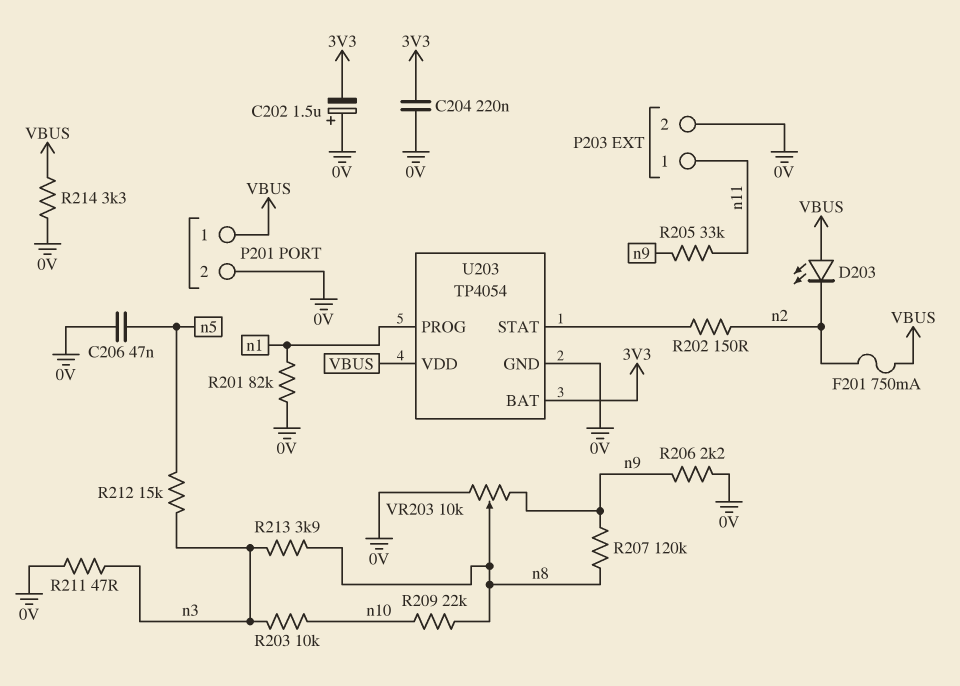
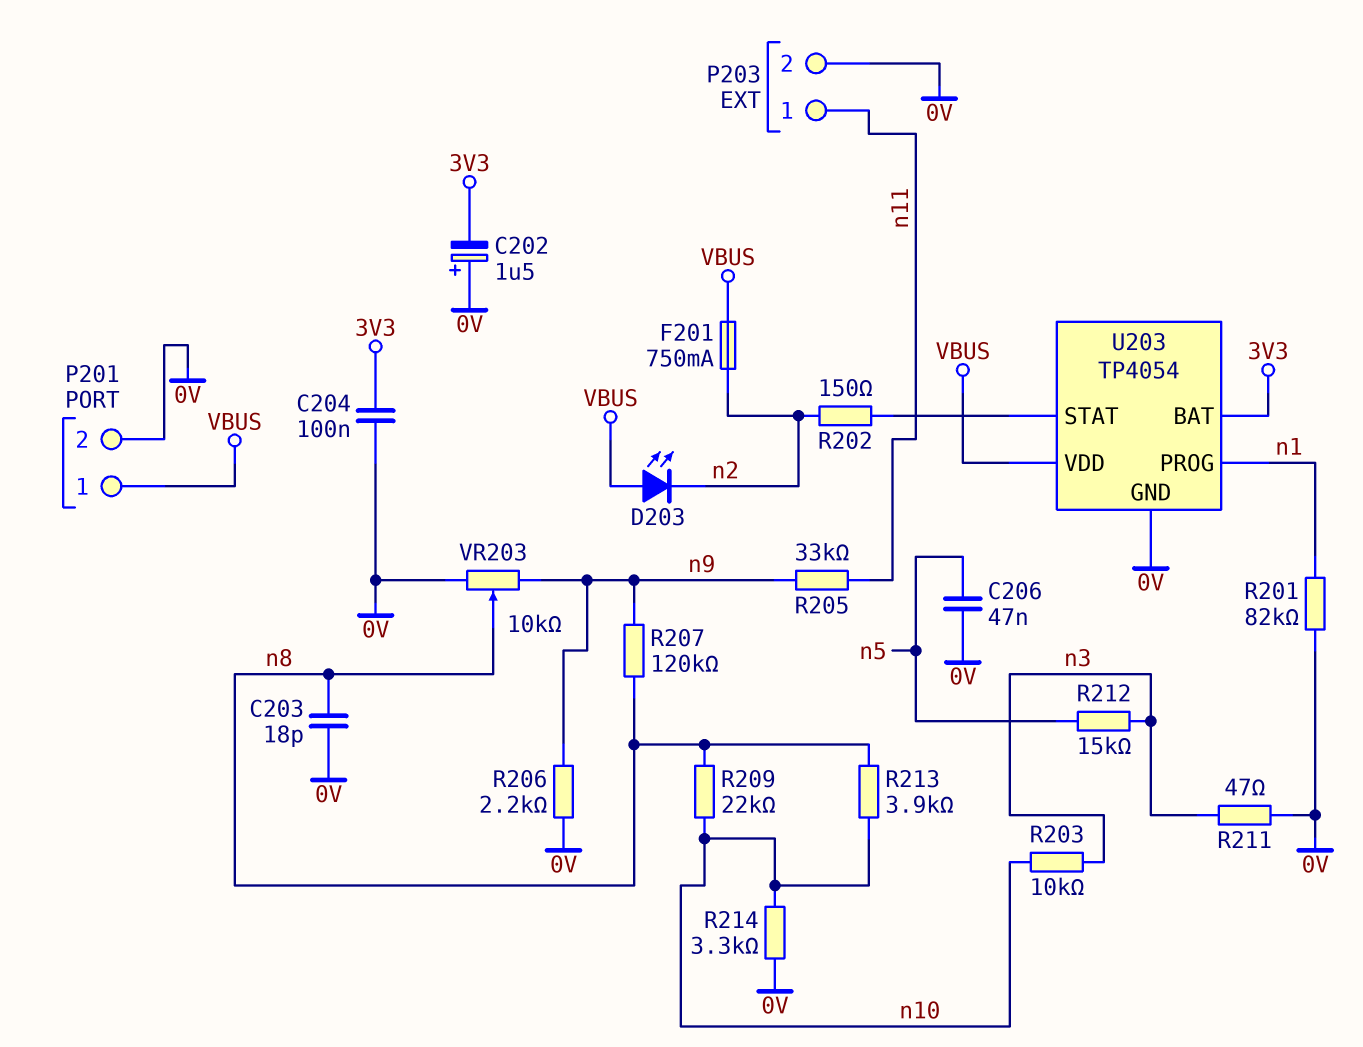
C203: none -> 18pF (0V, n8)
C204: 220nF (0V, 3V3) -> 100nF (0V, 3V3)
R213: 3.9k (n3, n8) -> 3.9k (n8, n10)
R214: 3.3k (0V, VBUS) -> 3.3k (0V, n10)

